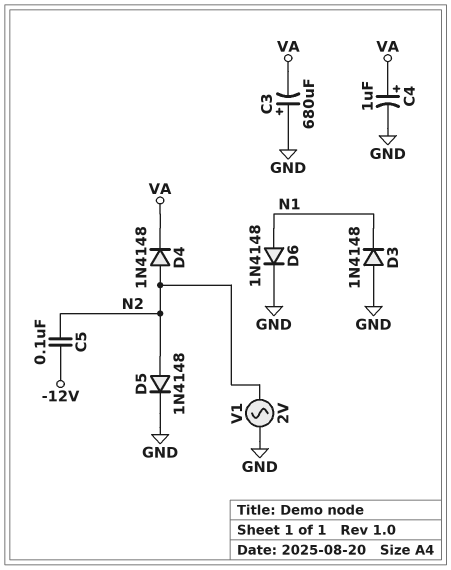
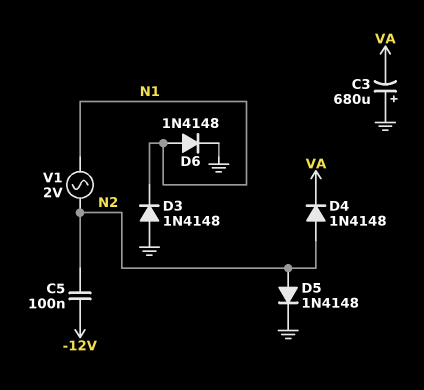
C4: 1uF (plus VA, minus GND) -> none
V1: AC 2V (GND, N2) -> AC 2V (N1, N2)

